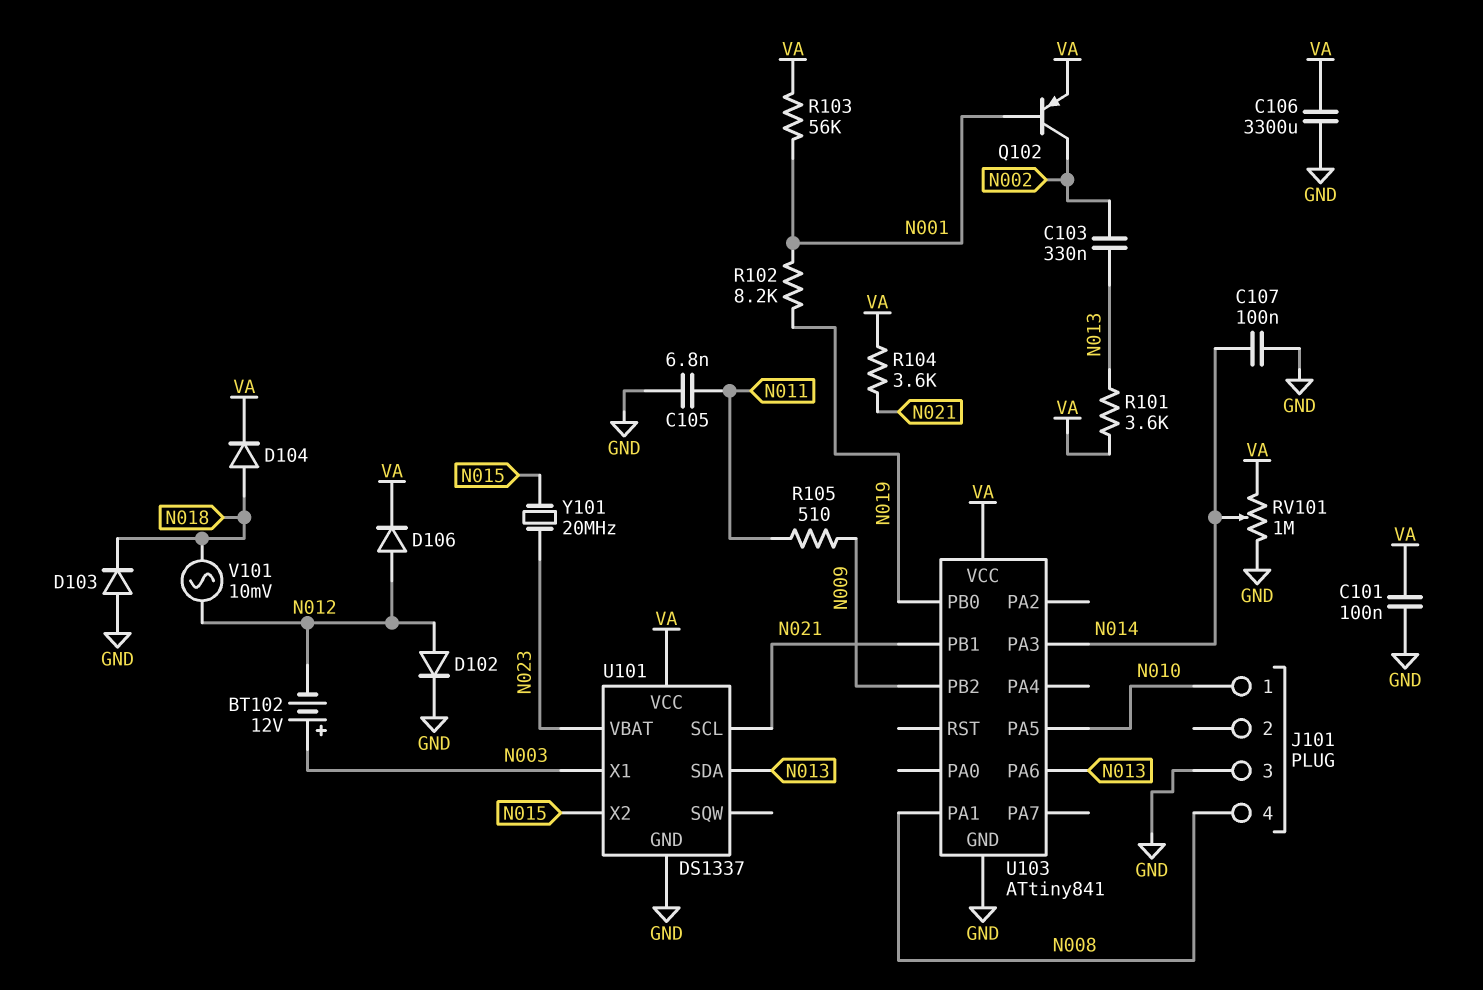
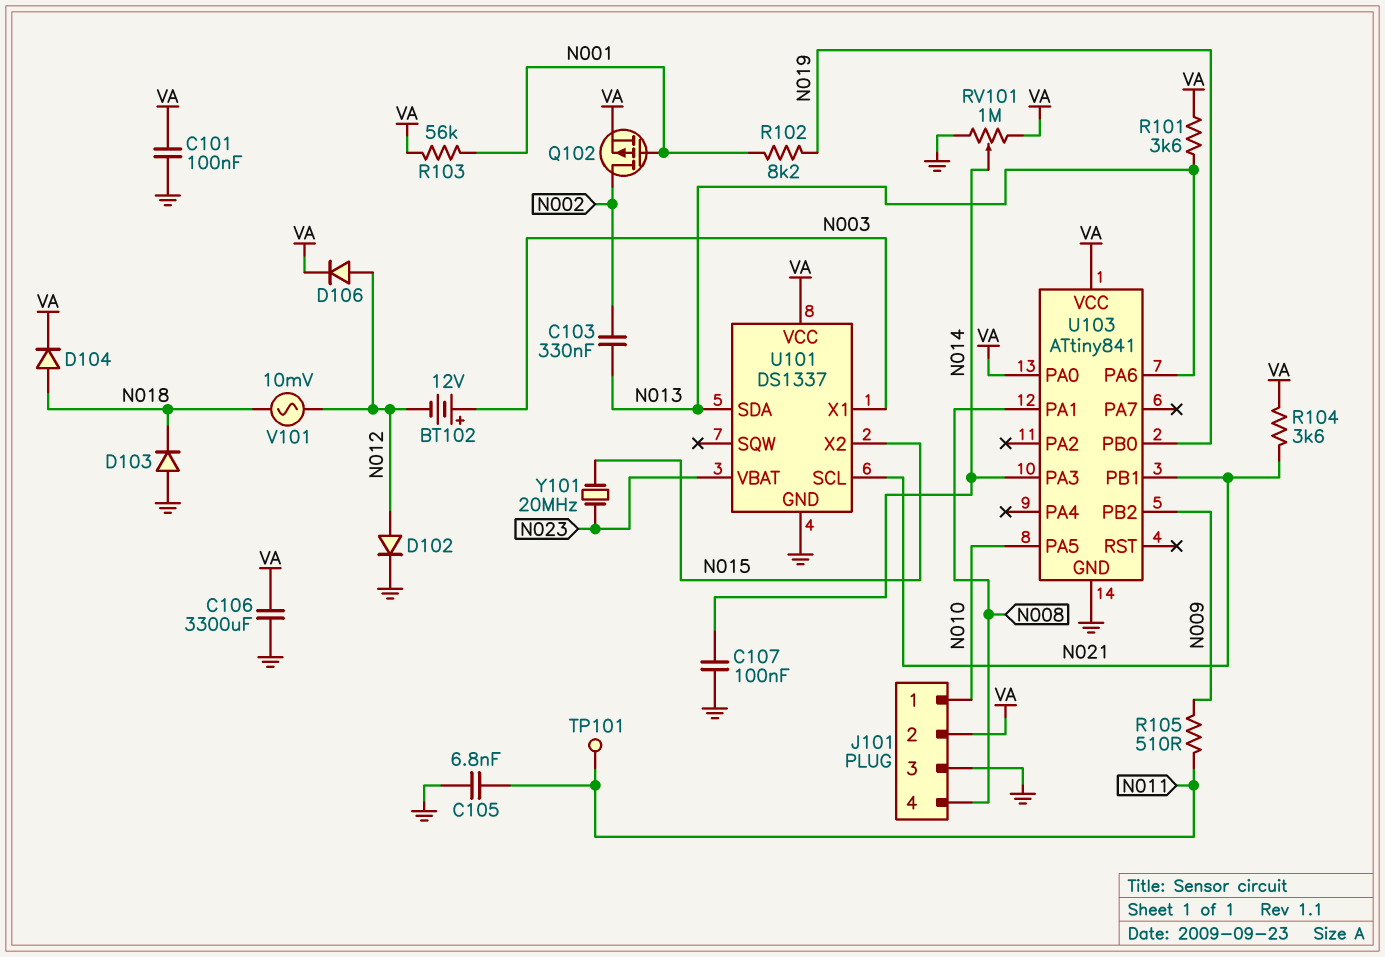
J101 pin 2: none -> VA
Q102: PNP (B N001, C N002, E VA) -> PMOS (G N001, D N002, S VA)
TP101: none -> test point (N011)
U103 pin PA0: none -> VA

